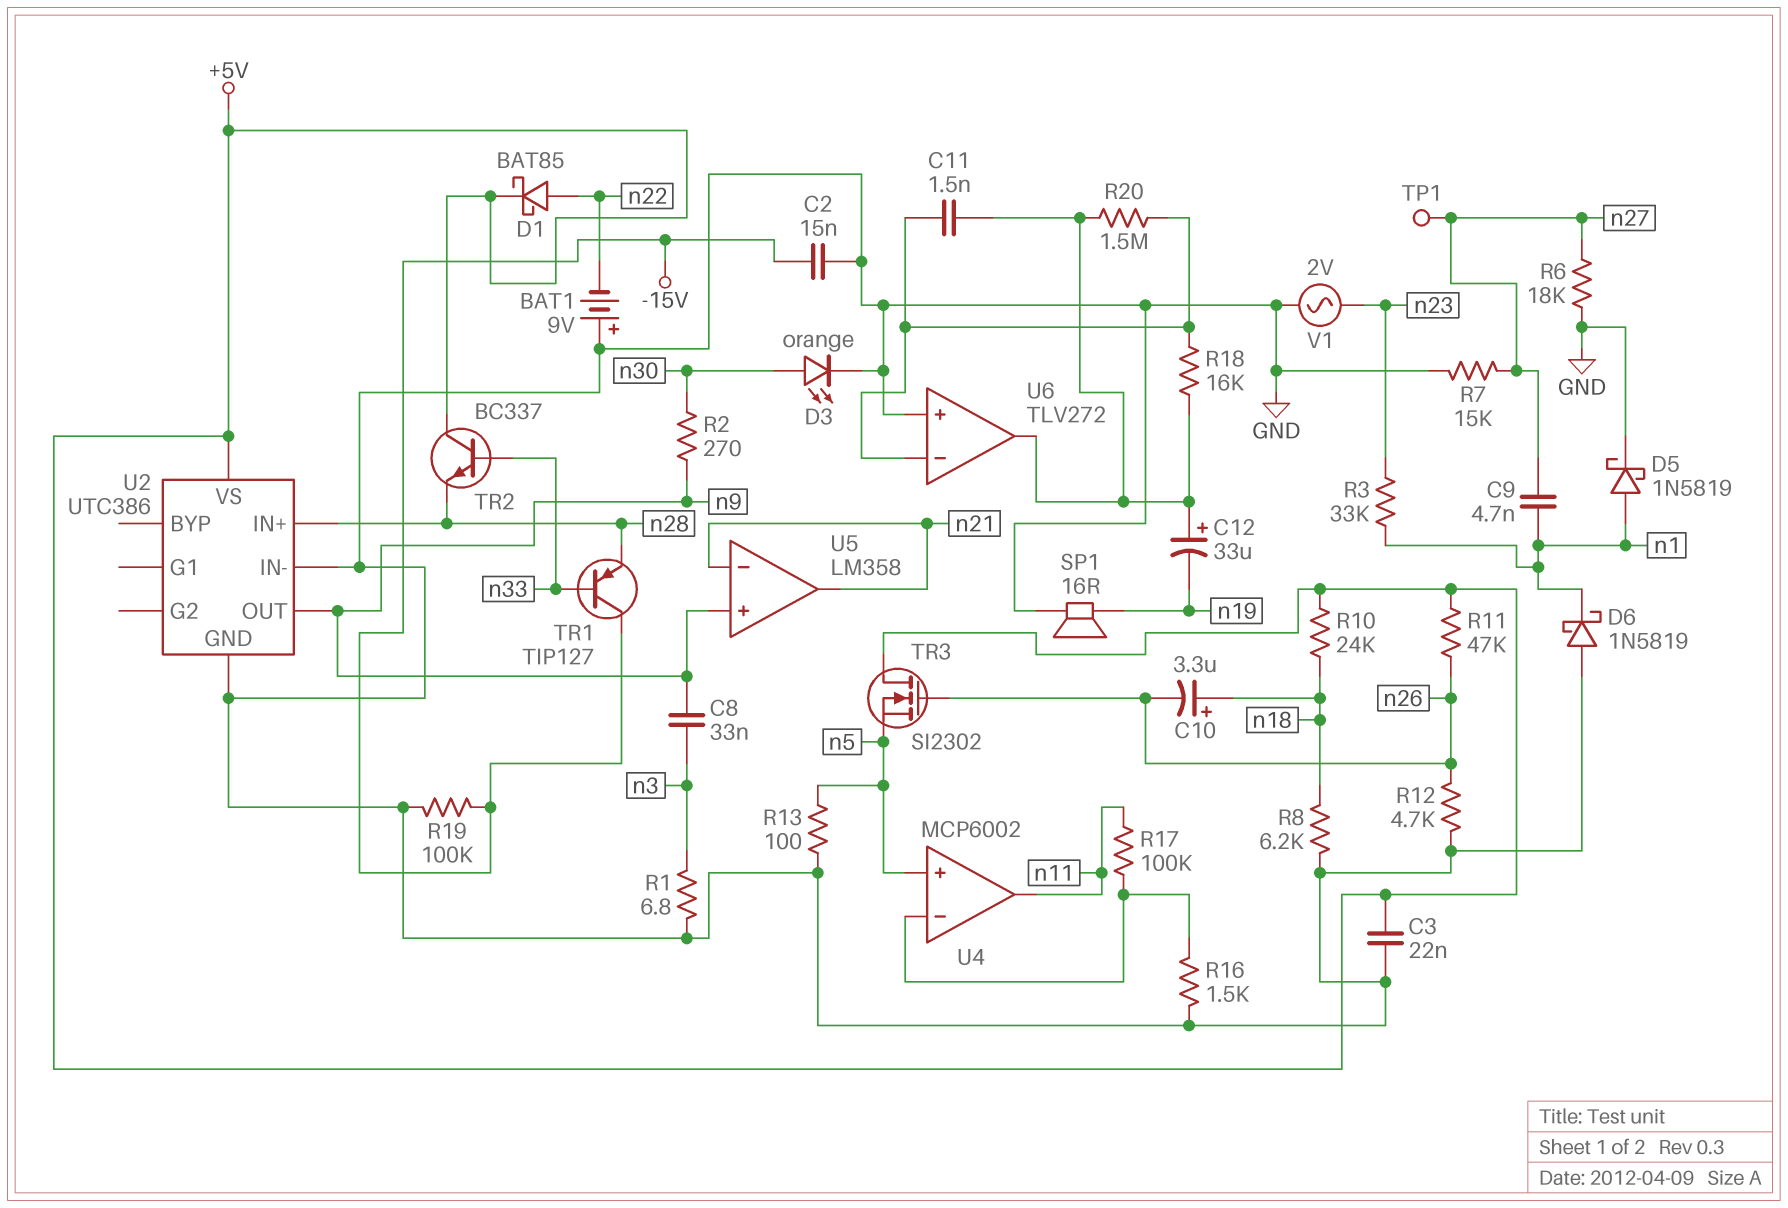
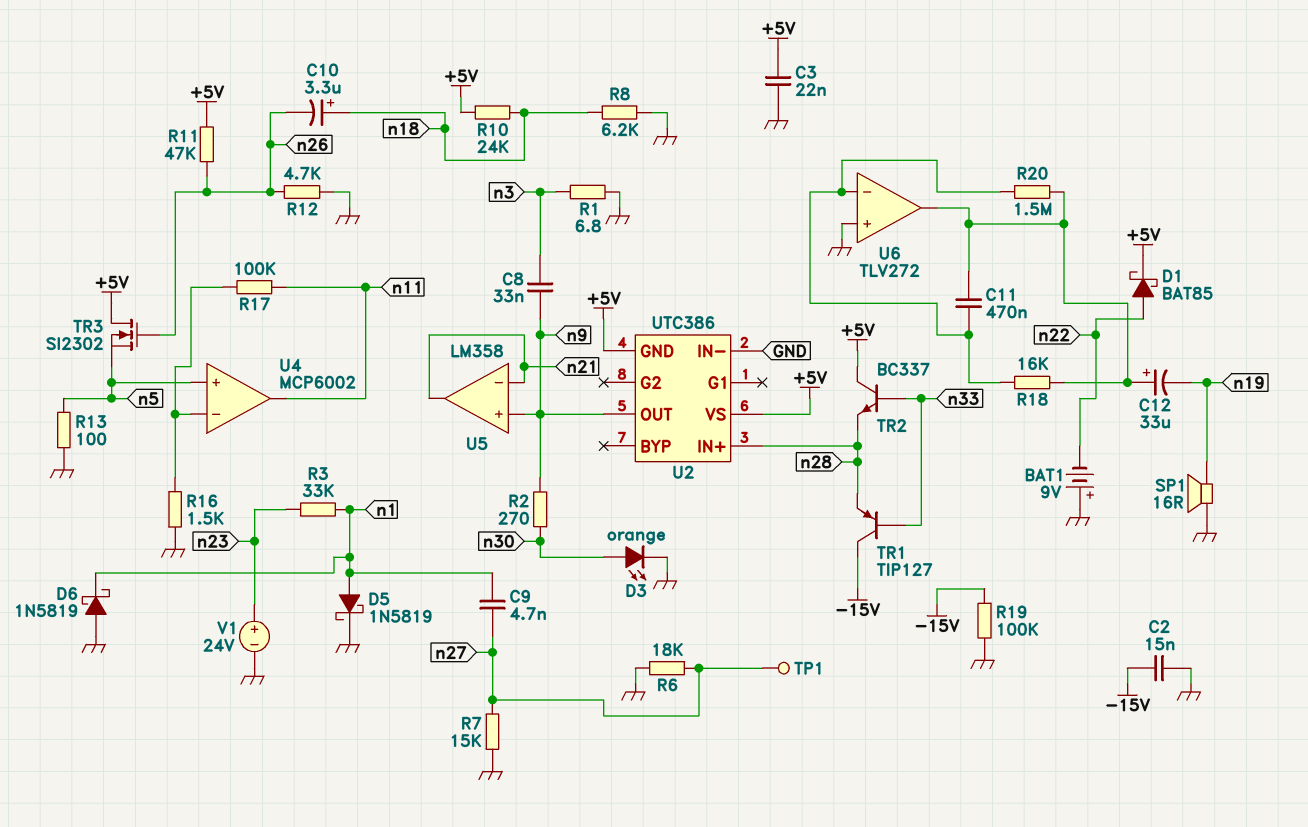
C11: 1.5nF (U6/in-, U6/out) -> 470nF (U6/in-, U6/out)
U2 pin GND: GND -> +5V
V1: AC 2V (GND, n23) -> 24V (plus n23, minus GND)

